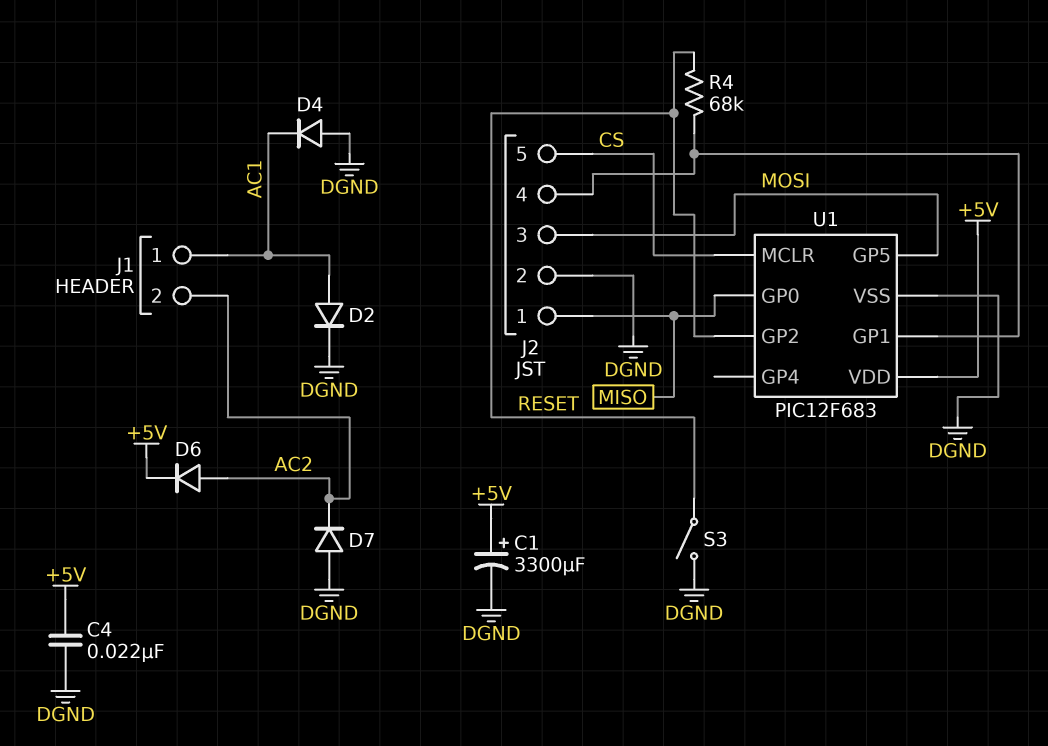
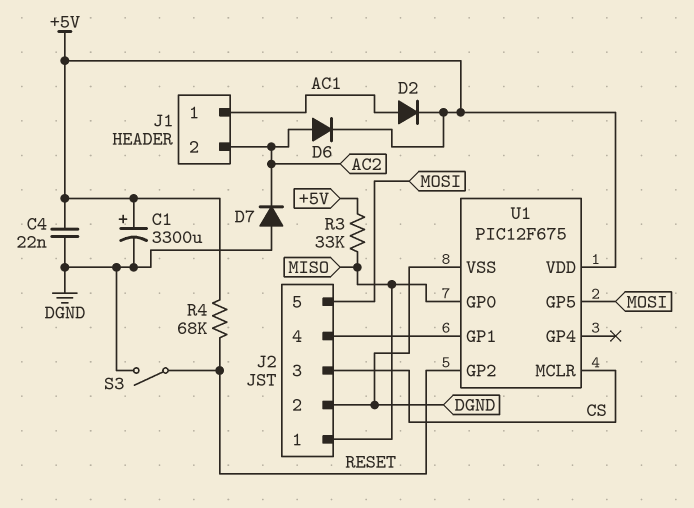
D2: diode (A AC1, K DGND) -> diode (A AC1, K +5V)
D4: diode (A DGND, K AC1) -> none
J2 pin 3: MOSI -> CS
J2 pin 5: CS -> MOSI
R3: none -> 33k (+5V, MISO)
R4: 68k (J2/4, RESET) -> 68k (+5V, RESET)
U1: PIC12F683 -> PIC12F675

